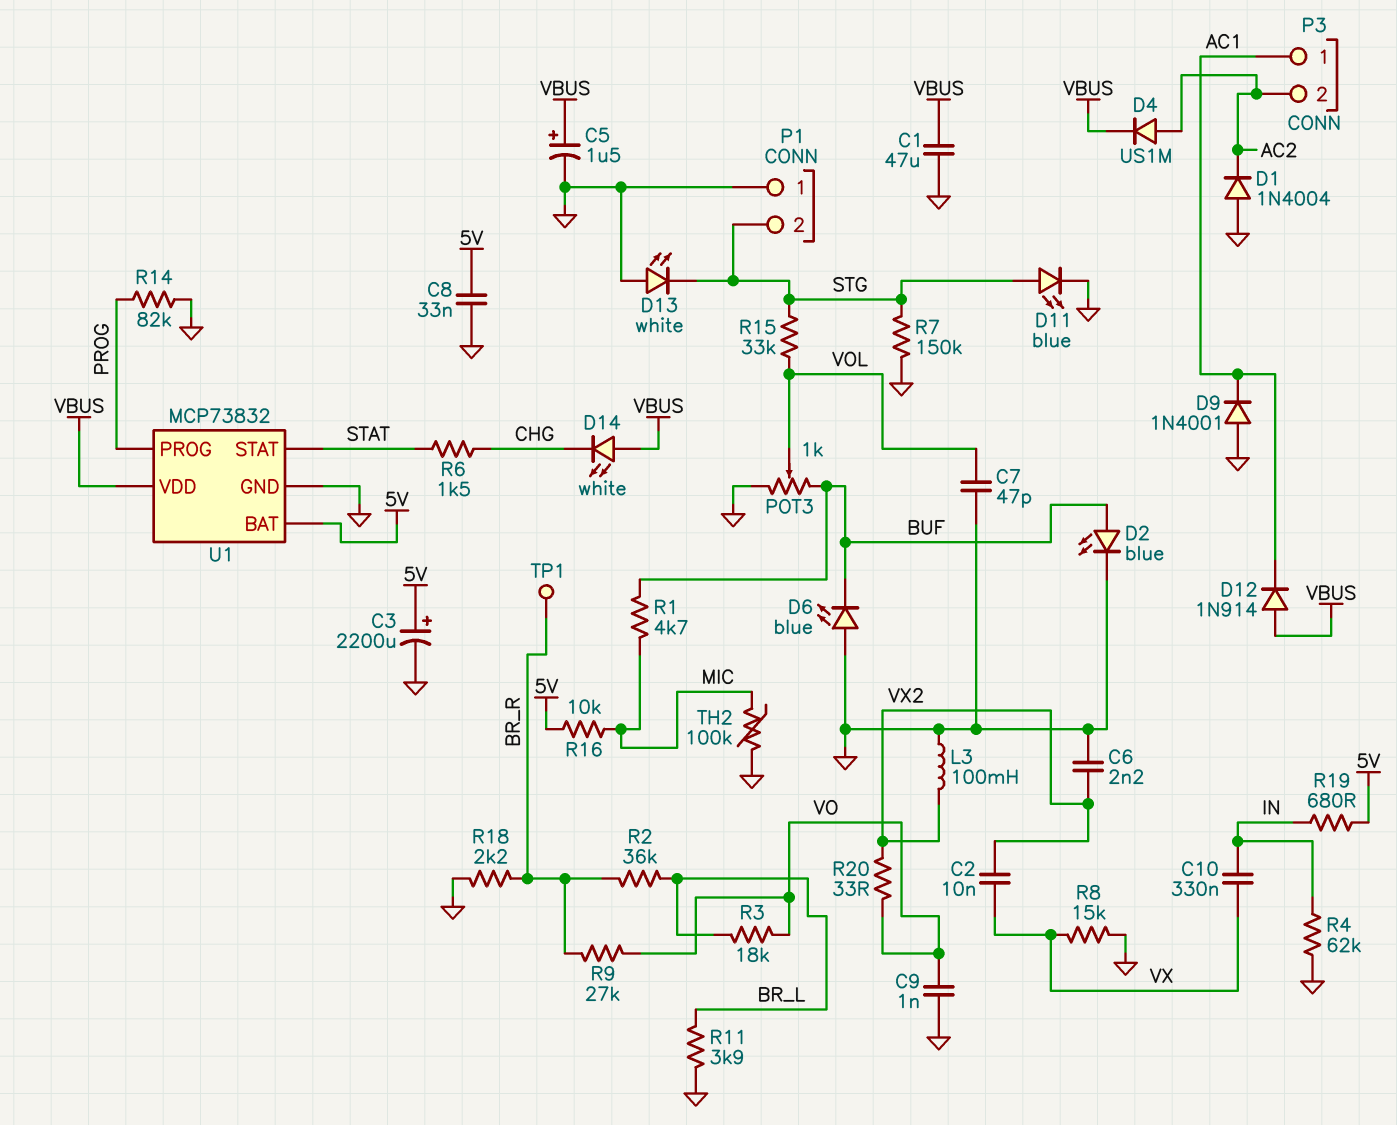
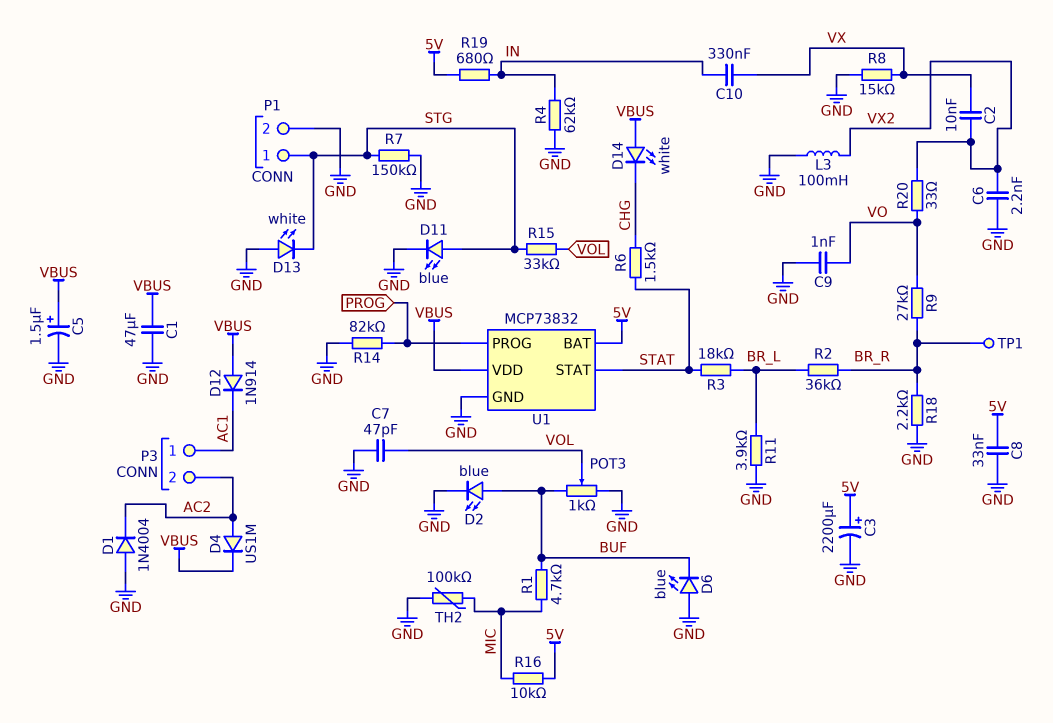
D9: diode 1N4001 (A GND, K AC1) -> none
P1 pin 1: GND -> STG
P1 pin 2: STG -> GND
R3: 18k (BR_L, VO) -> 18k (BR_L, STAT)

